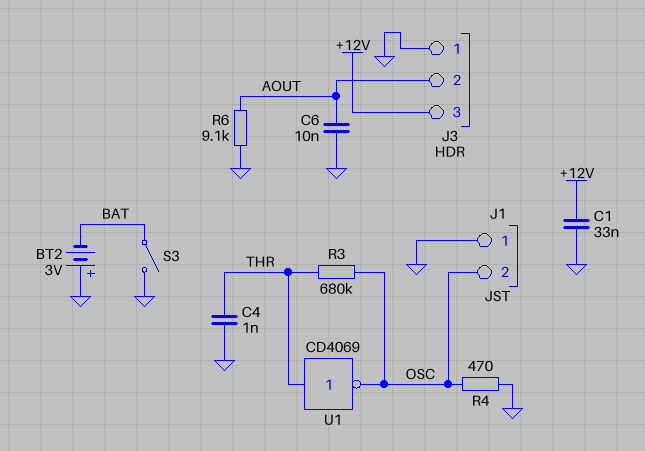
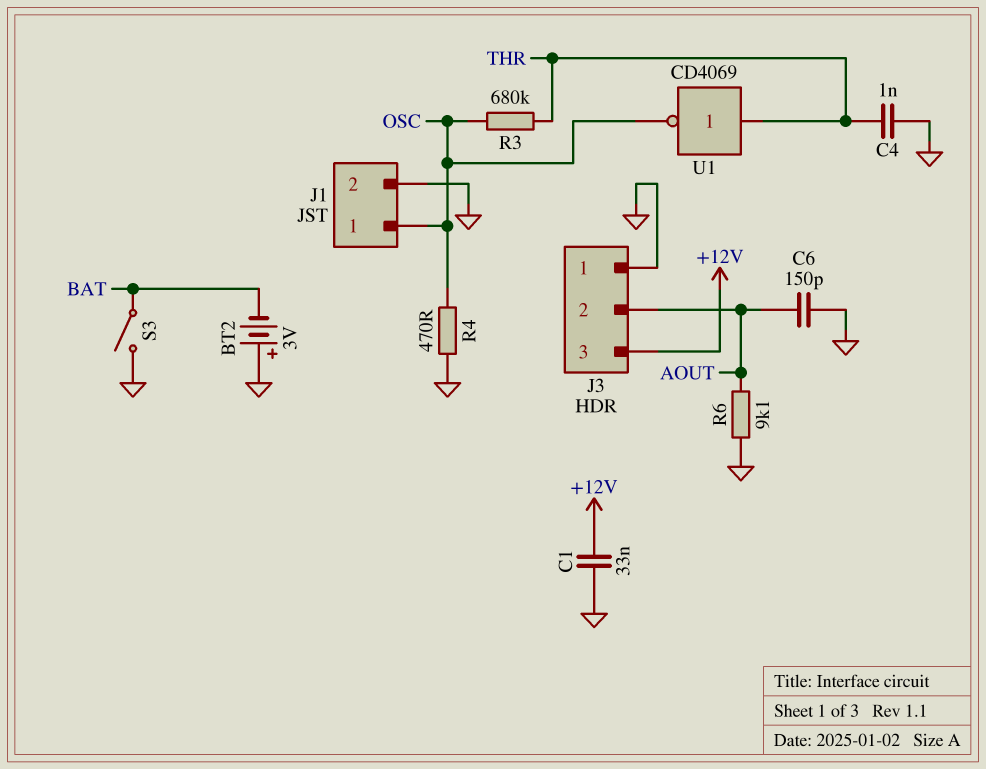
C6: 10nF (AOUT, GND) -> 150pF (AOUT, GND)
J1 pin 1: GND -> OSC
J1 pin 2: OSC -> GND

